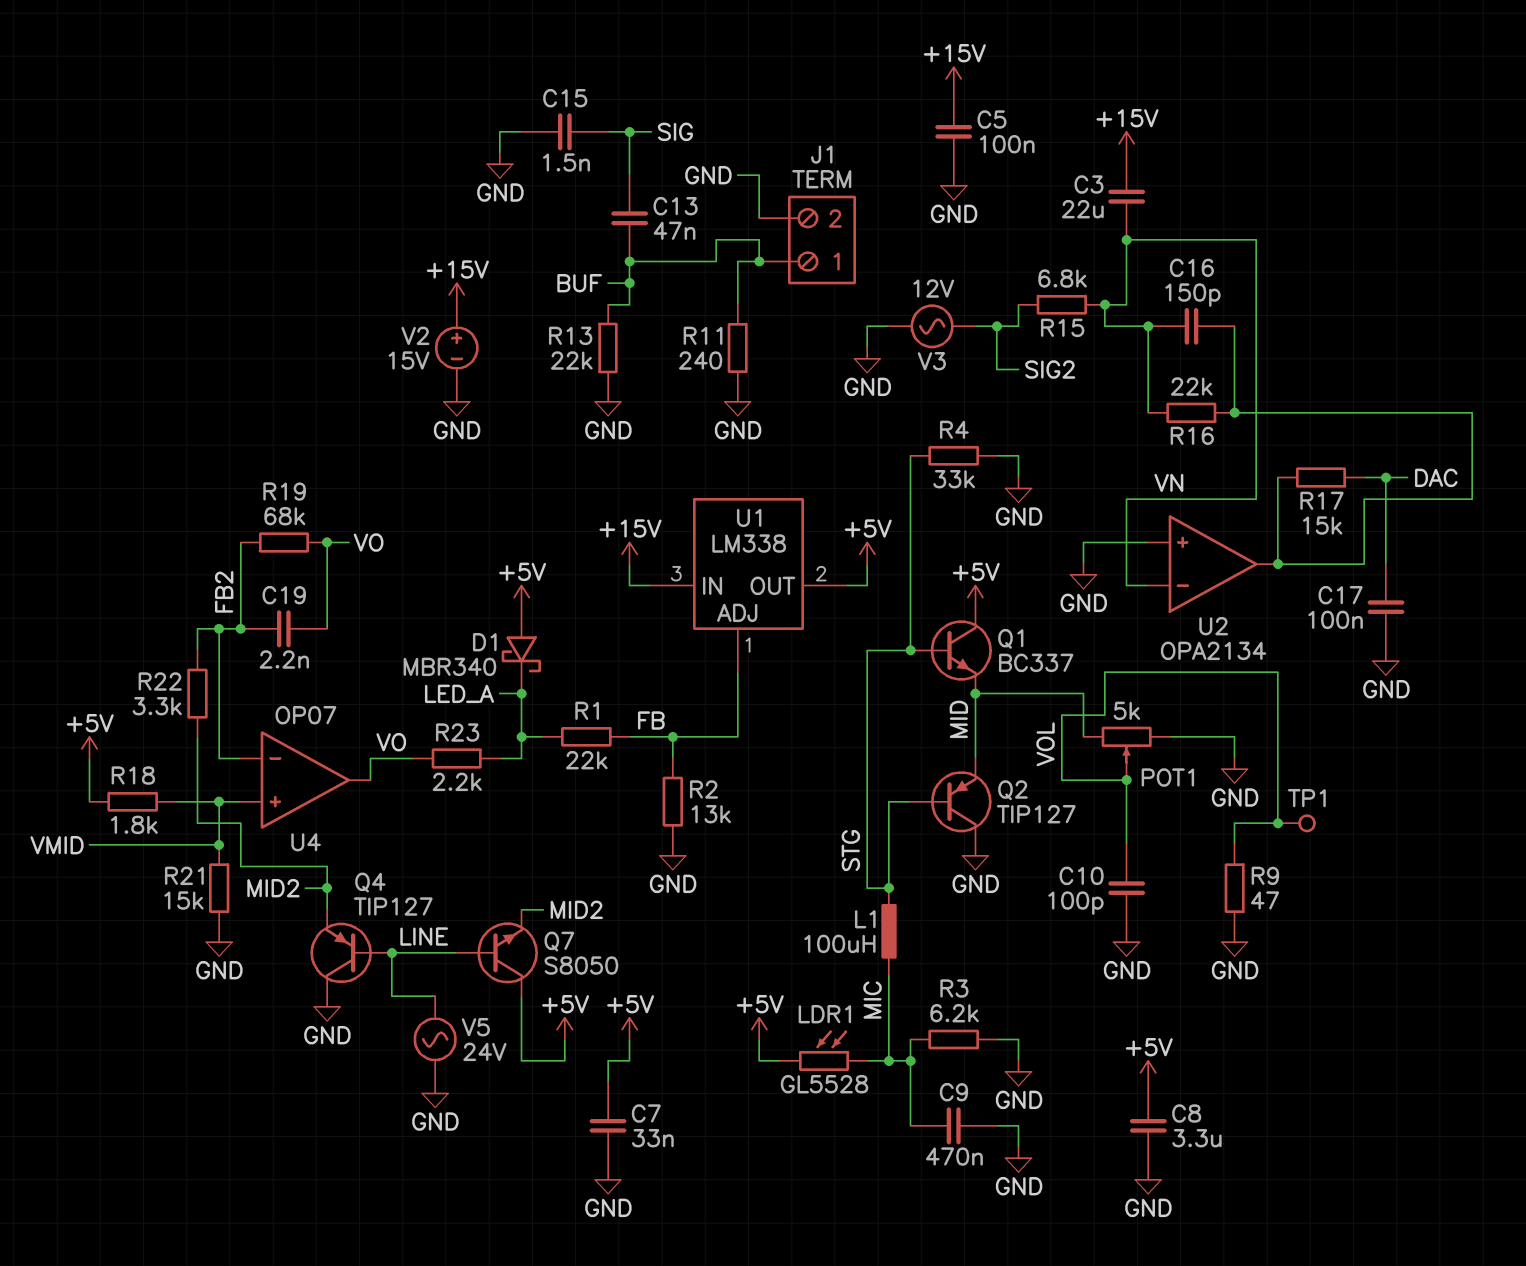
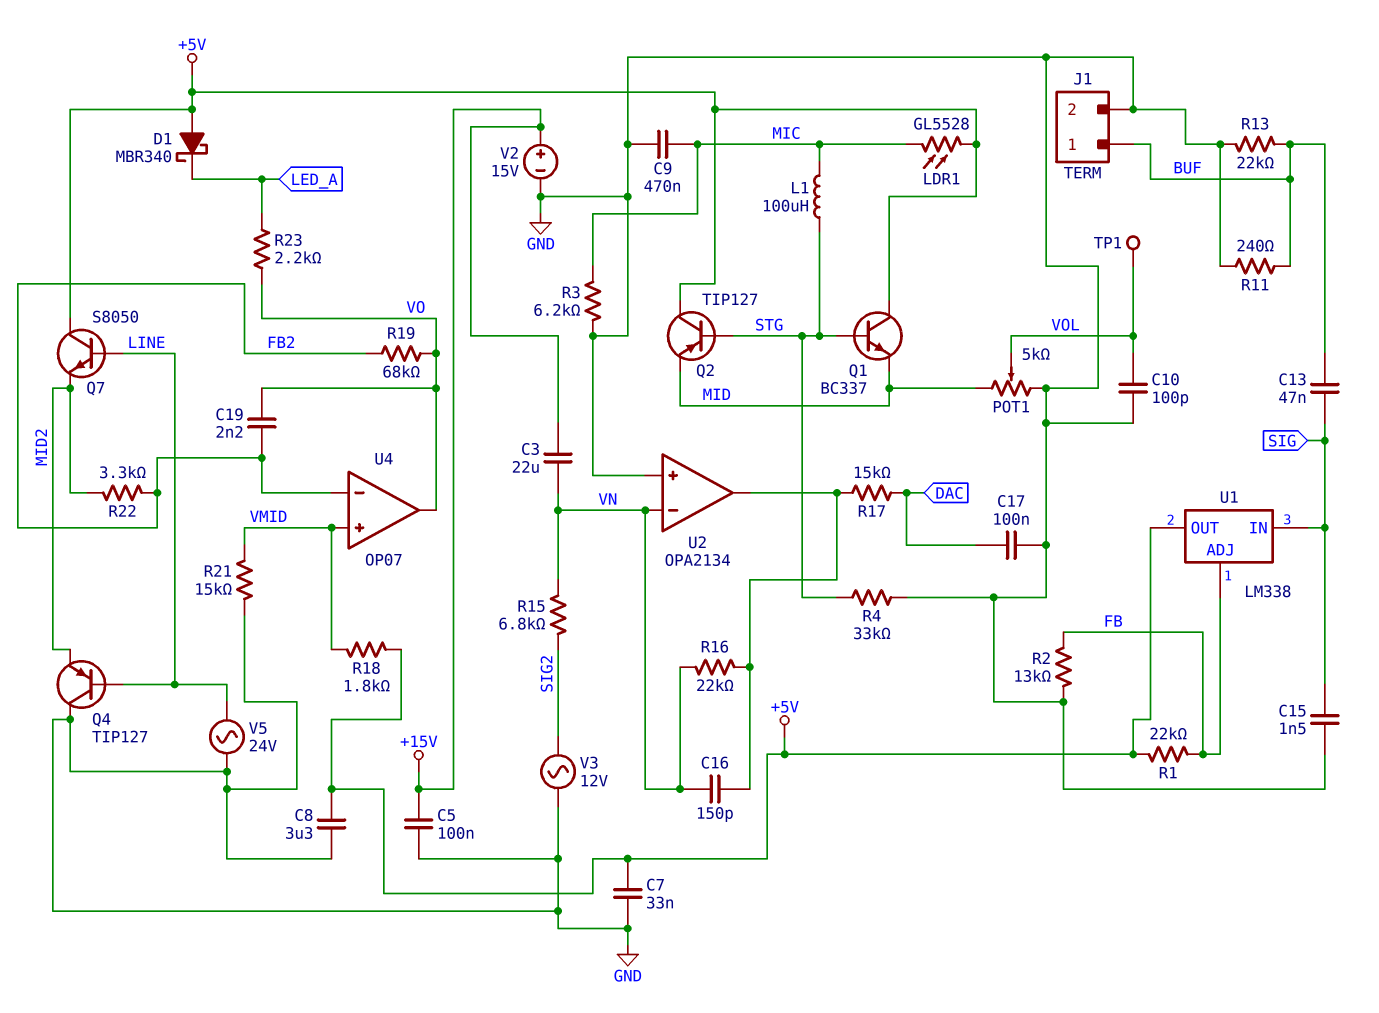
Q2: PNP TIP127 (B STG, C GND, E MID) -> PNP TIP127 (B STG, C +5V, E MID)
R1: 22k (FB, LED_A) -> 22k (+5V, FB)
R9: 47 (GND, VOL) -> none
U1 pin IN: +15V -> SIG

